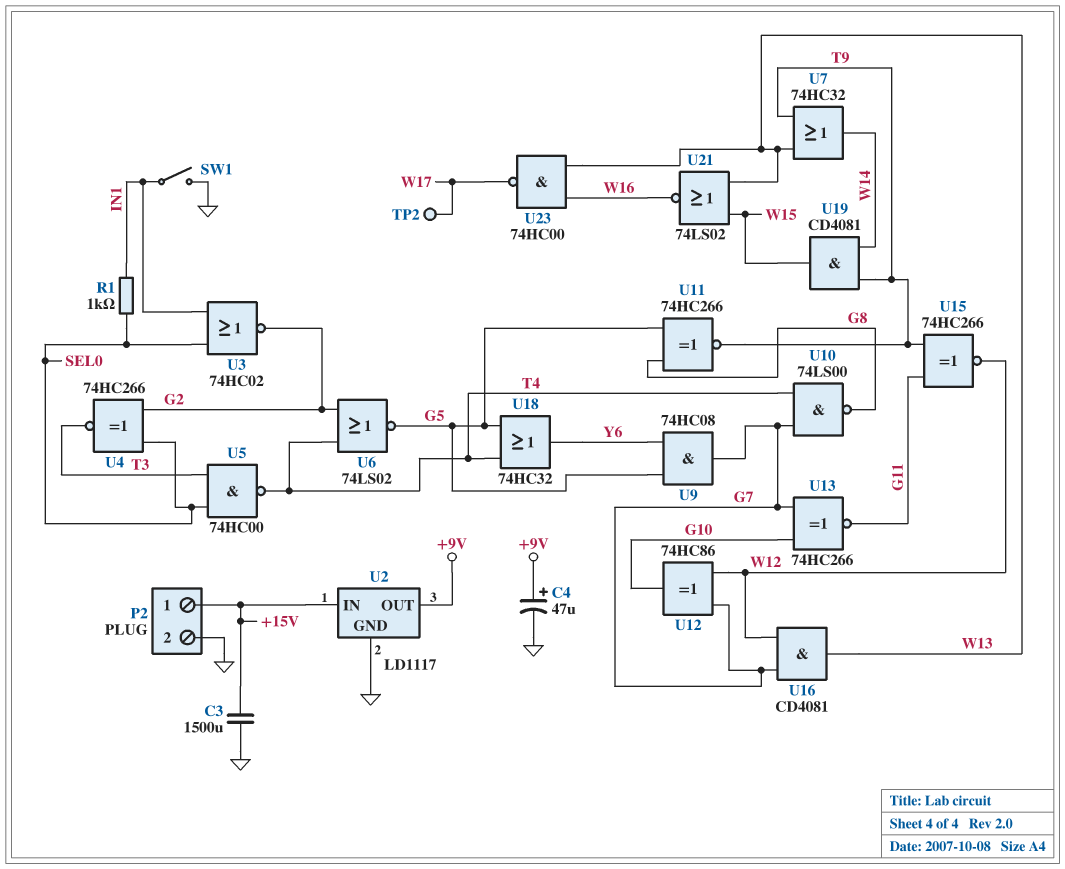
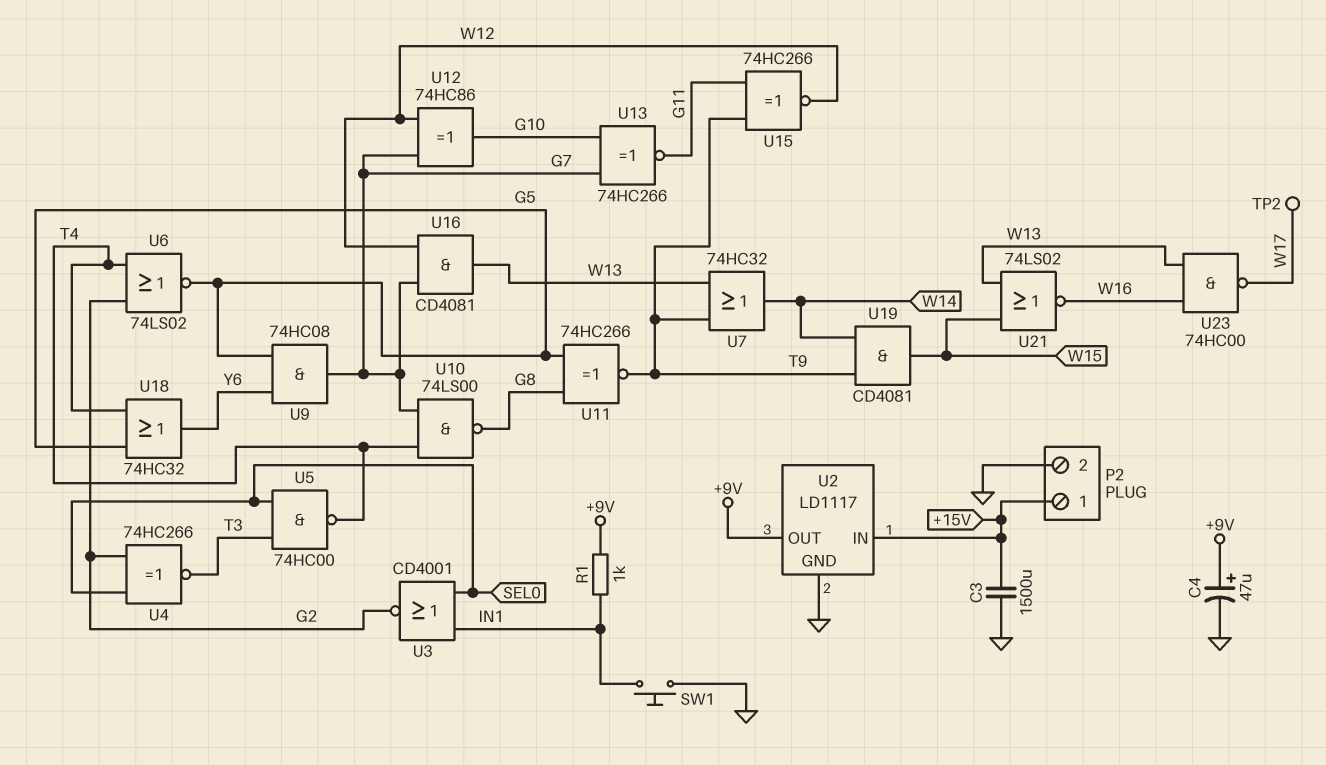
R1: 1k (IN1, SEL0) -> 1k (+9V, IN1)
SW1: switch (GND, IN1) -> button (GND, IN1)
U3: NOR 74HC02 (in IN1, in SEL0, out G2) -> NOR CD4001 (in IN1, in SEL0, out G2)

